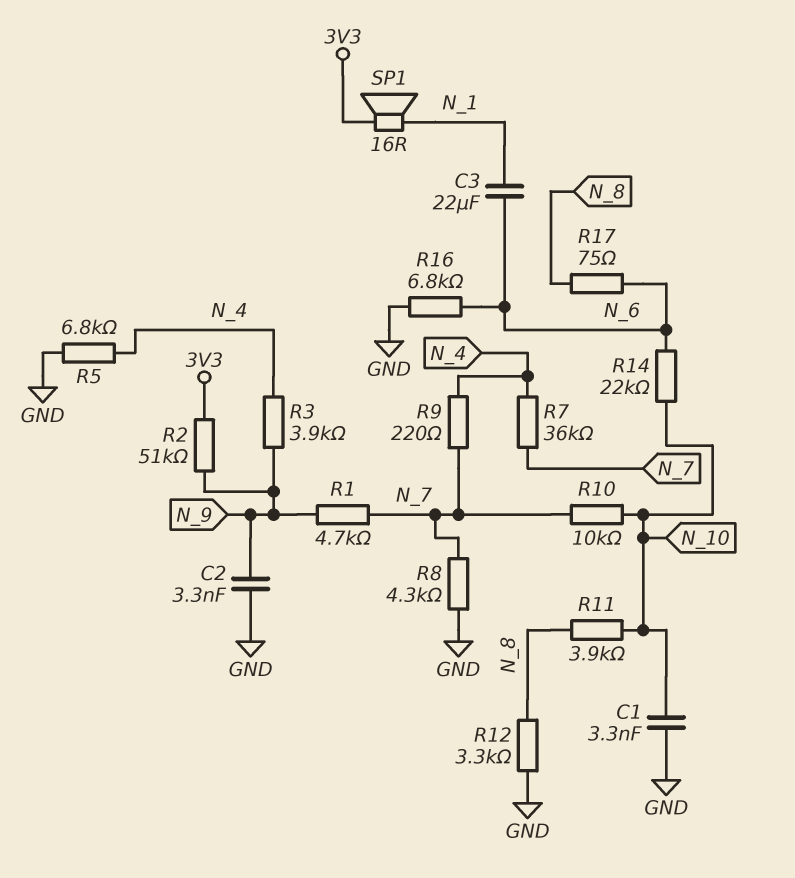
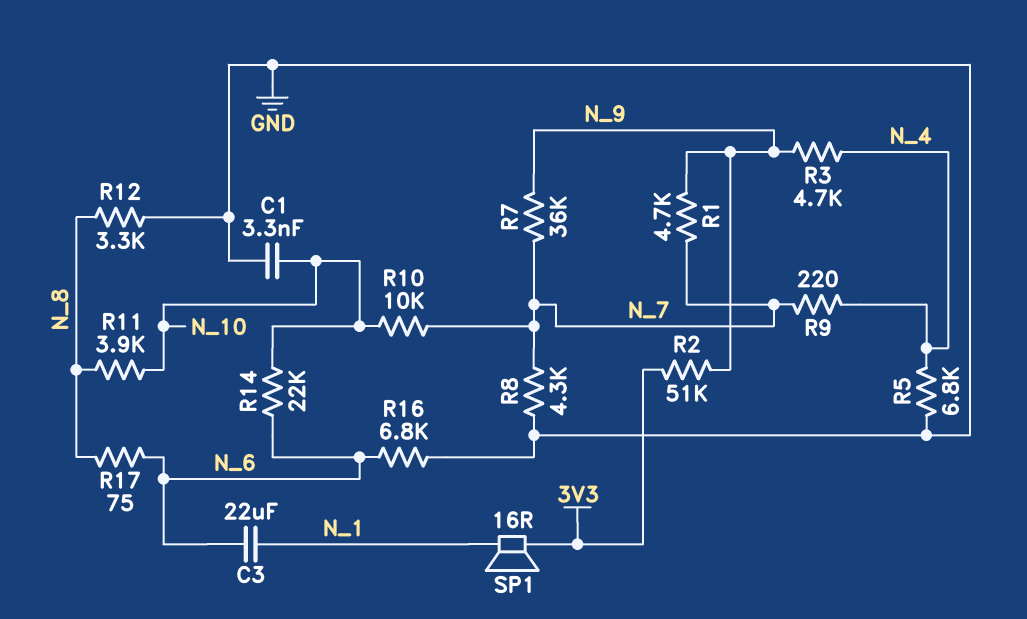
C2: 3.3nF (GND, N_9) -> none
R3: 3.9k (N_4, N_9) -> 4.7k (N_4, N_9)
R7: 36k (N_4, N_7) -> 36k (N_7, N_9)

